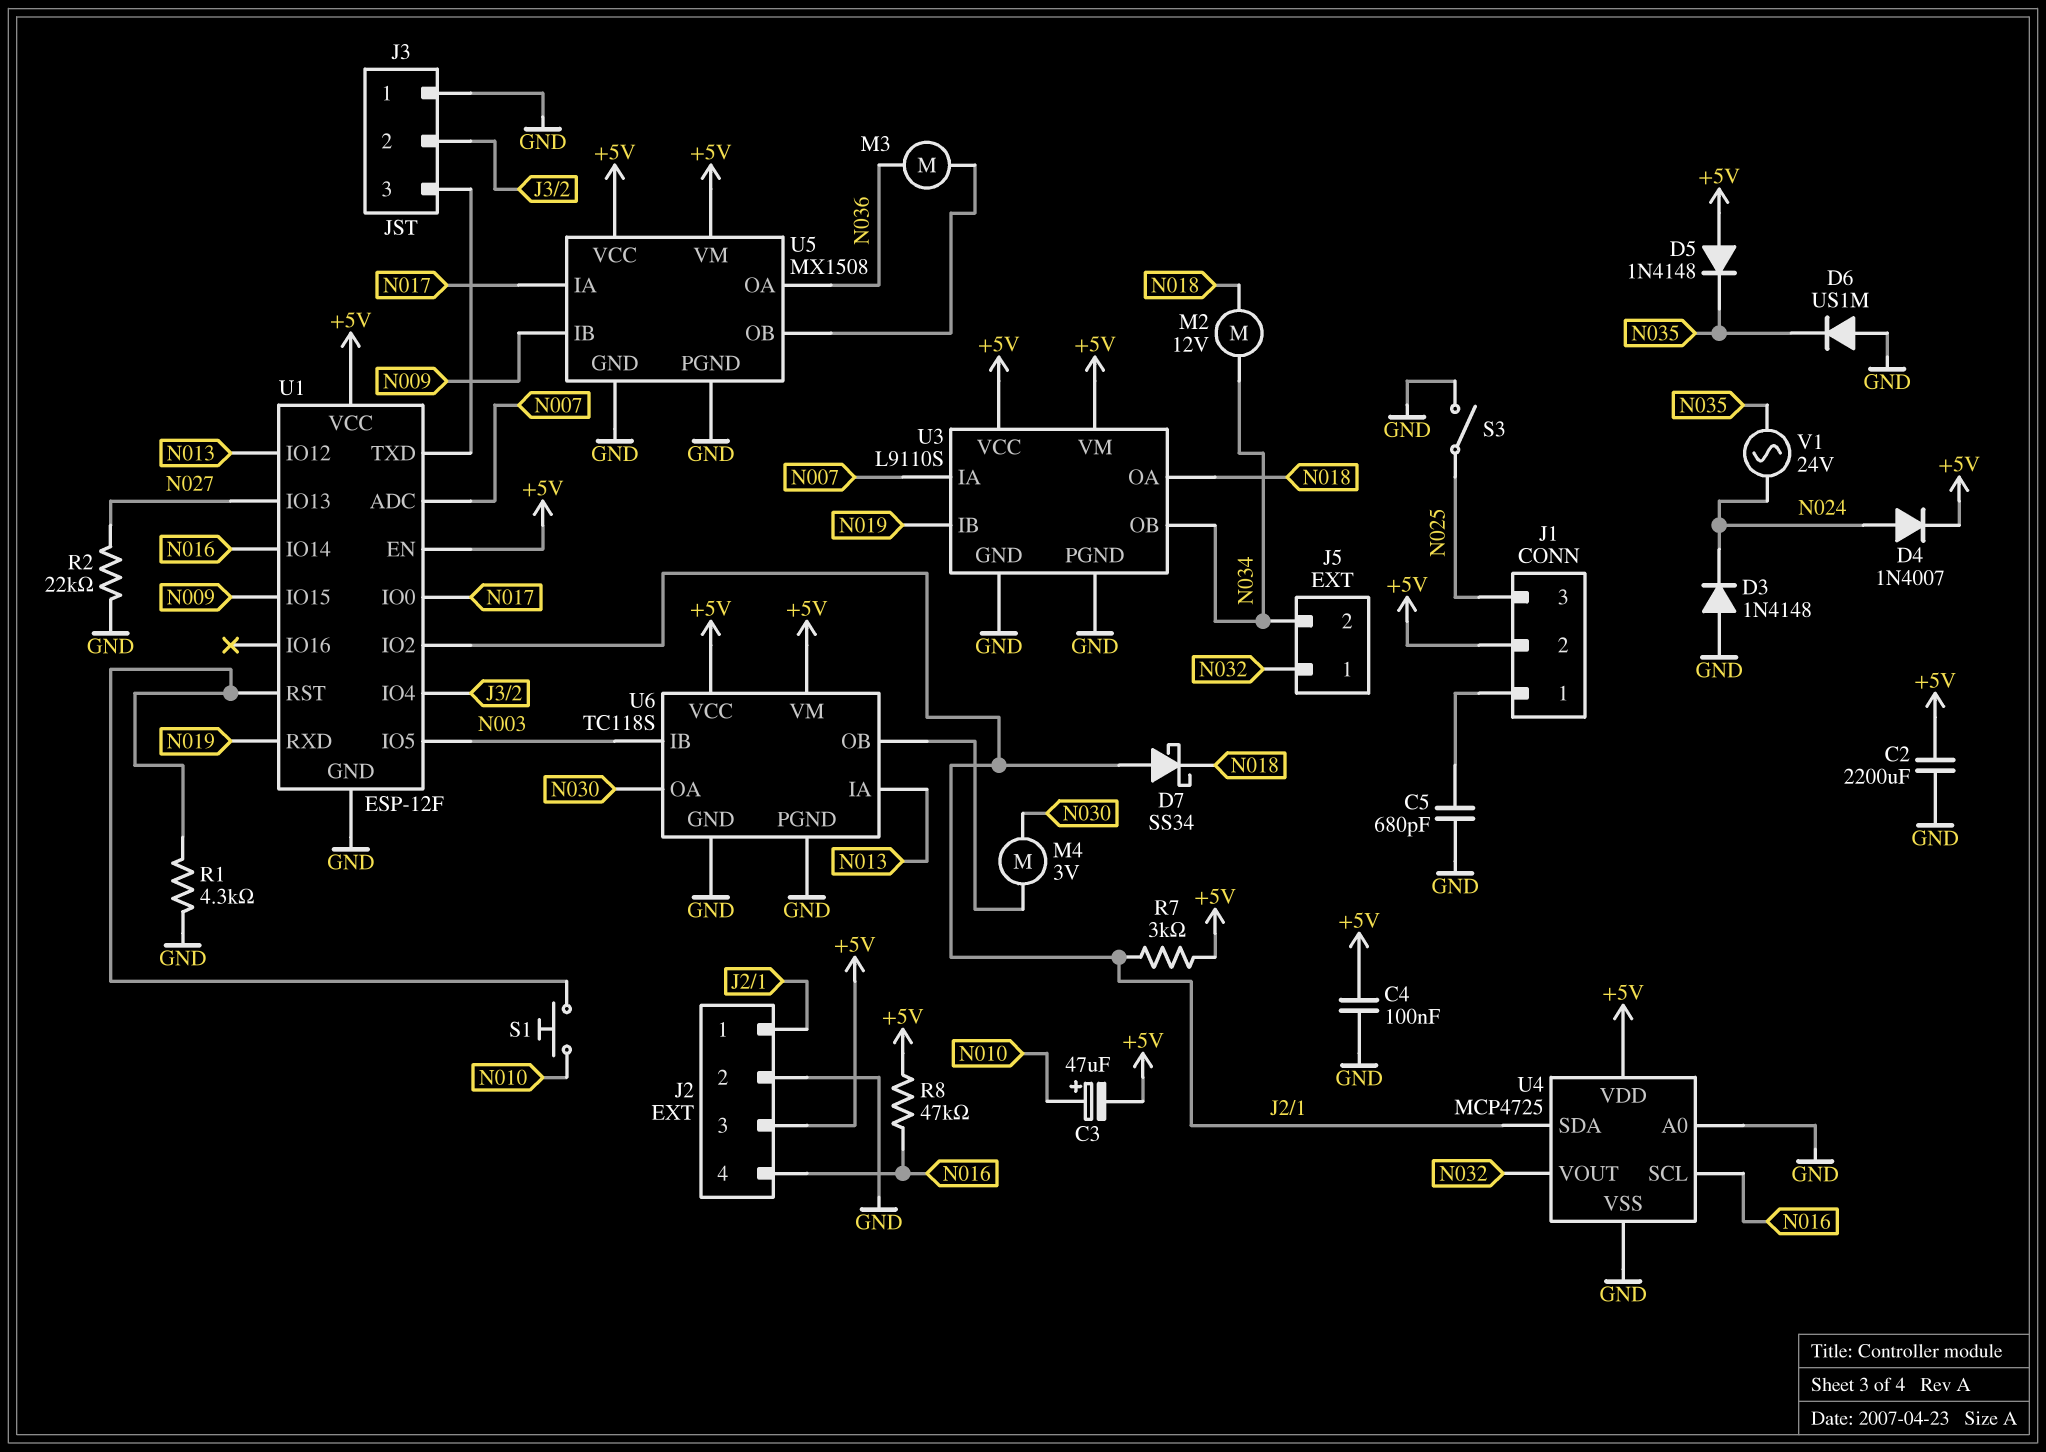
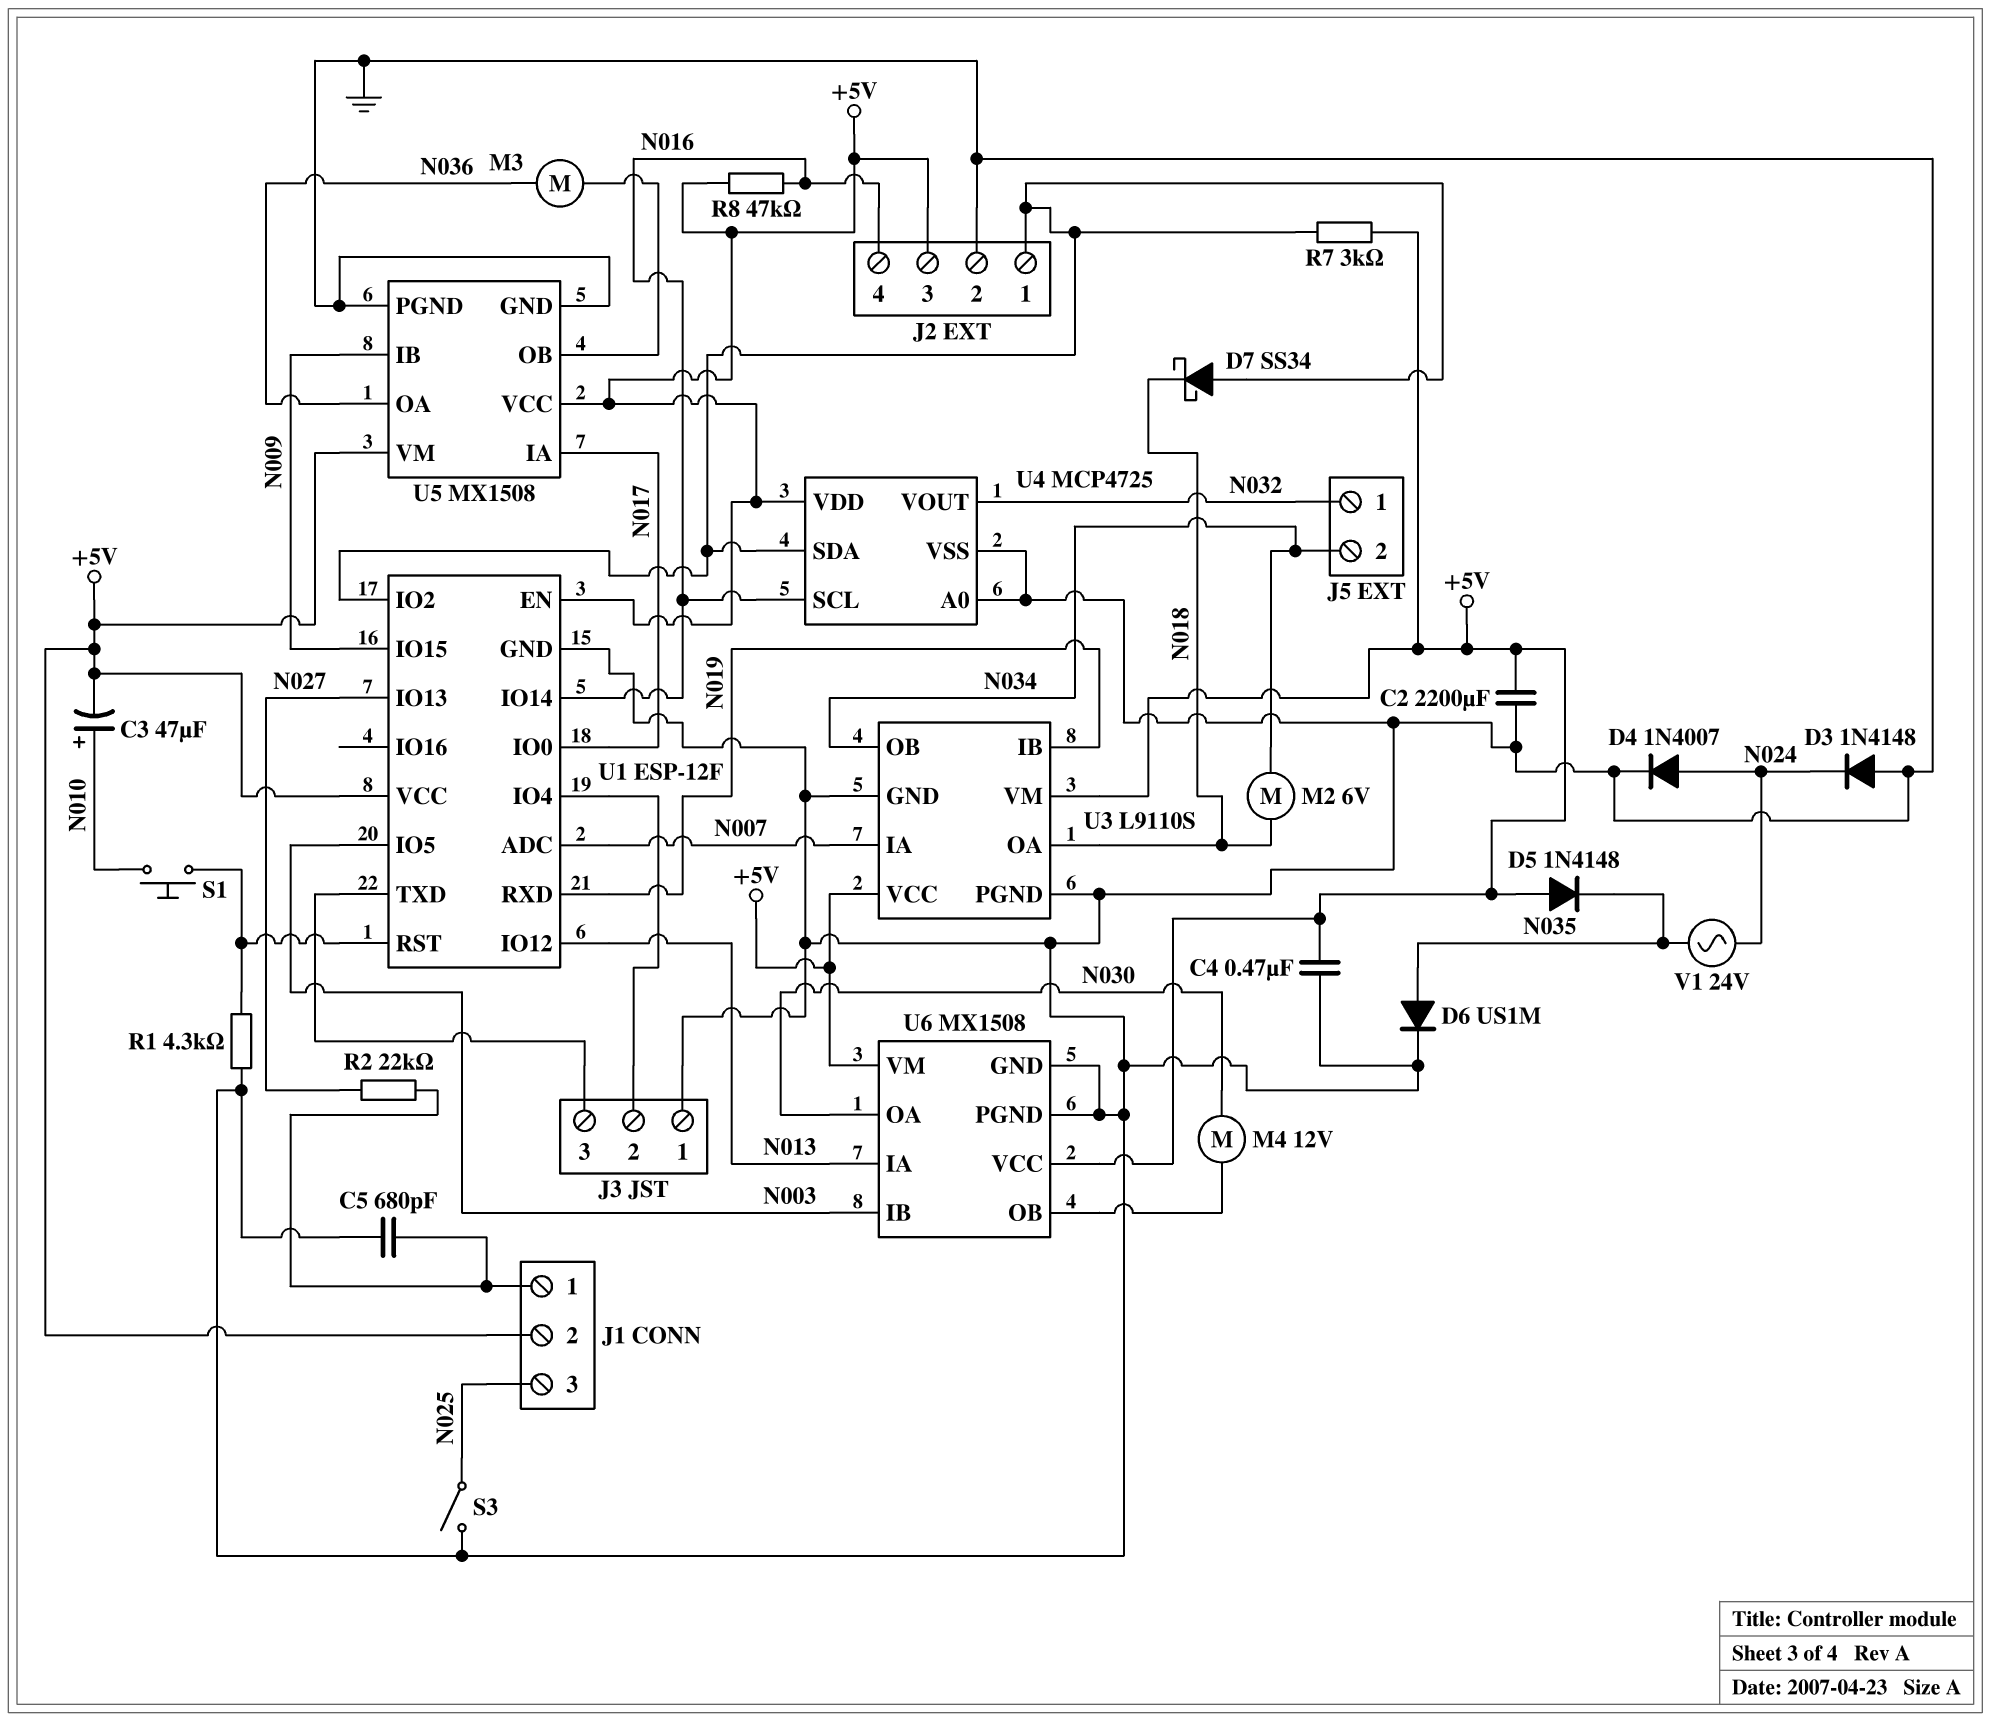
C4: 100nF (+5V, GND) -> 470nF (+5V, GND)
D4: diode 1N4007 (A N024, K +5V) -> diode 1N4007 (A N024, K GND)
D6: diode US1M (A GND, K N035) -> diode US1M (A N035, K GND)
M2: motor 12V (N018, N034) -> motor 6V (N018, N034)
M4: motor 3V (N030, U6/OB) -> motor 12V (N030, U6/OB)
R2: 22k (GND, N027) -> 22k (J1/1, N027)
U6: TC118S -> MX1508

